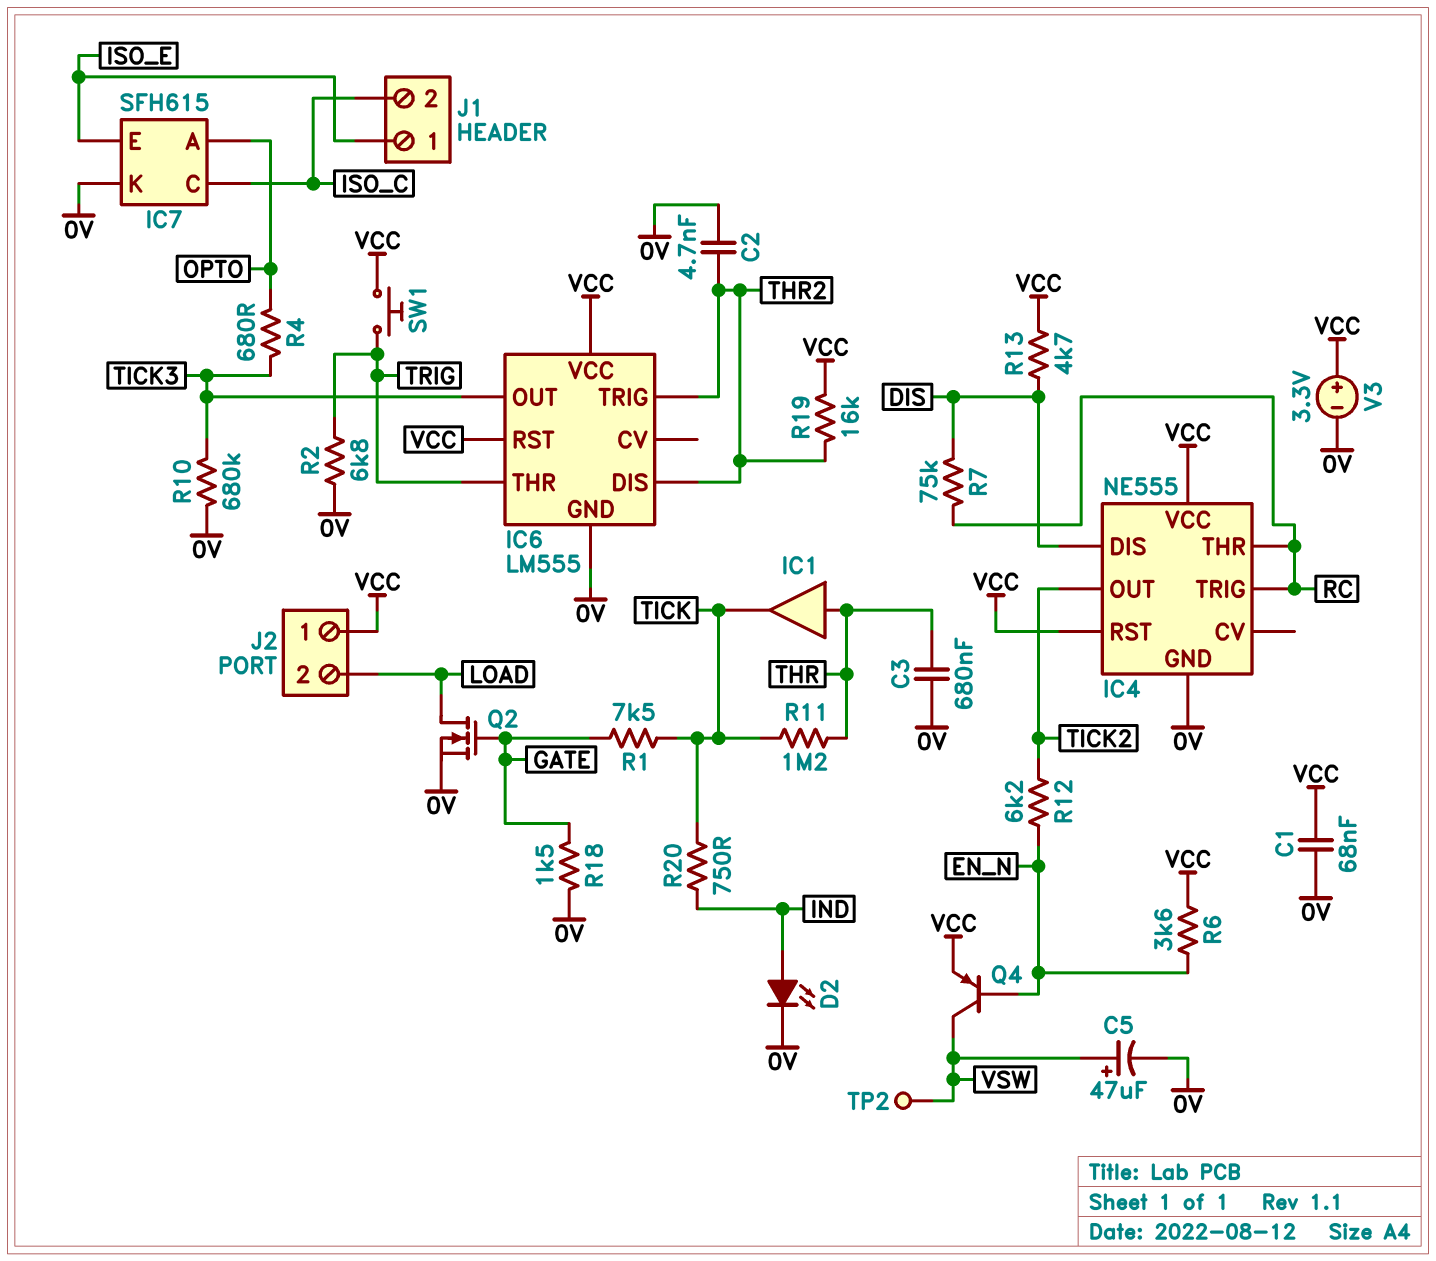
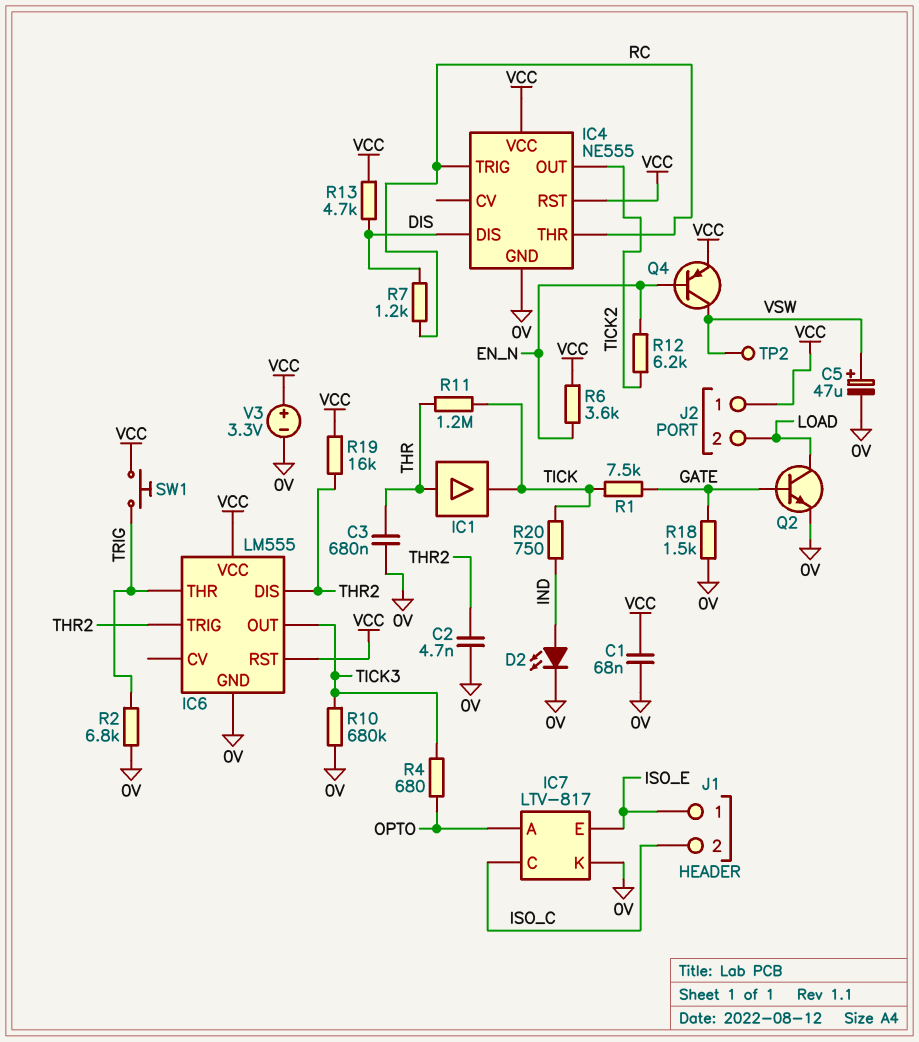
IC7: SFH615 -> LTV-817
Q2: NMOS (G GATE, D LOAD, S 0V) -> NPN (B GATE, C LOAD, E 0V)
R7: 75k (DIS, RC) -> 1.2k (DIS, RC)

